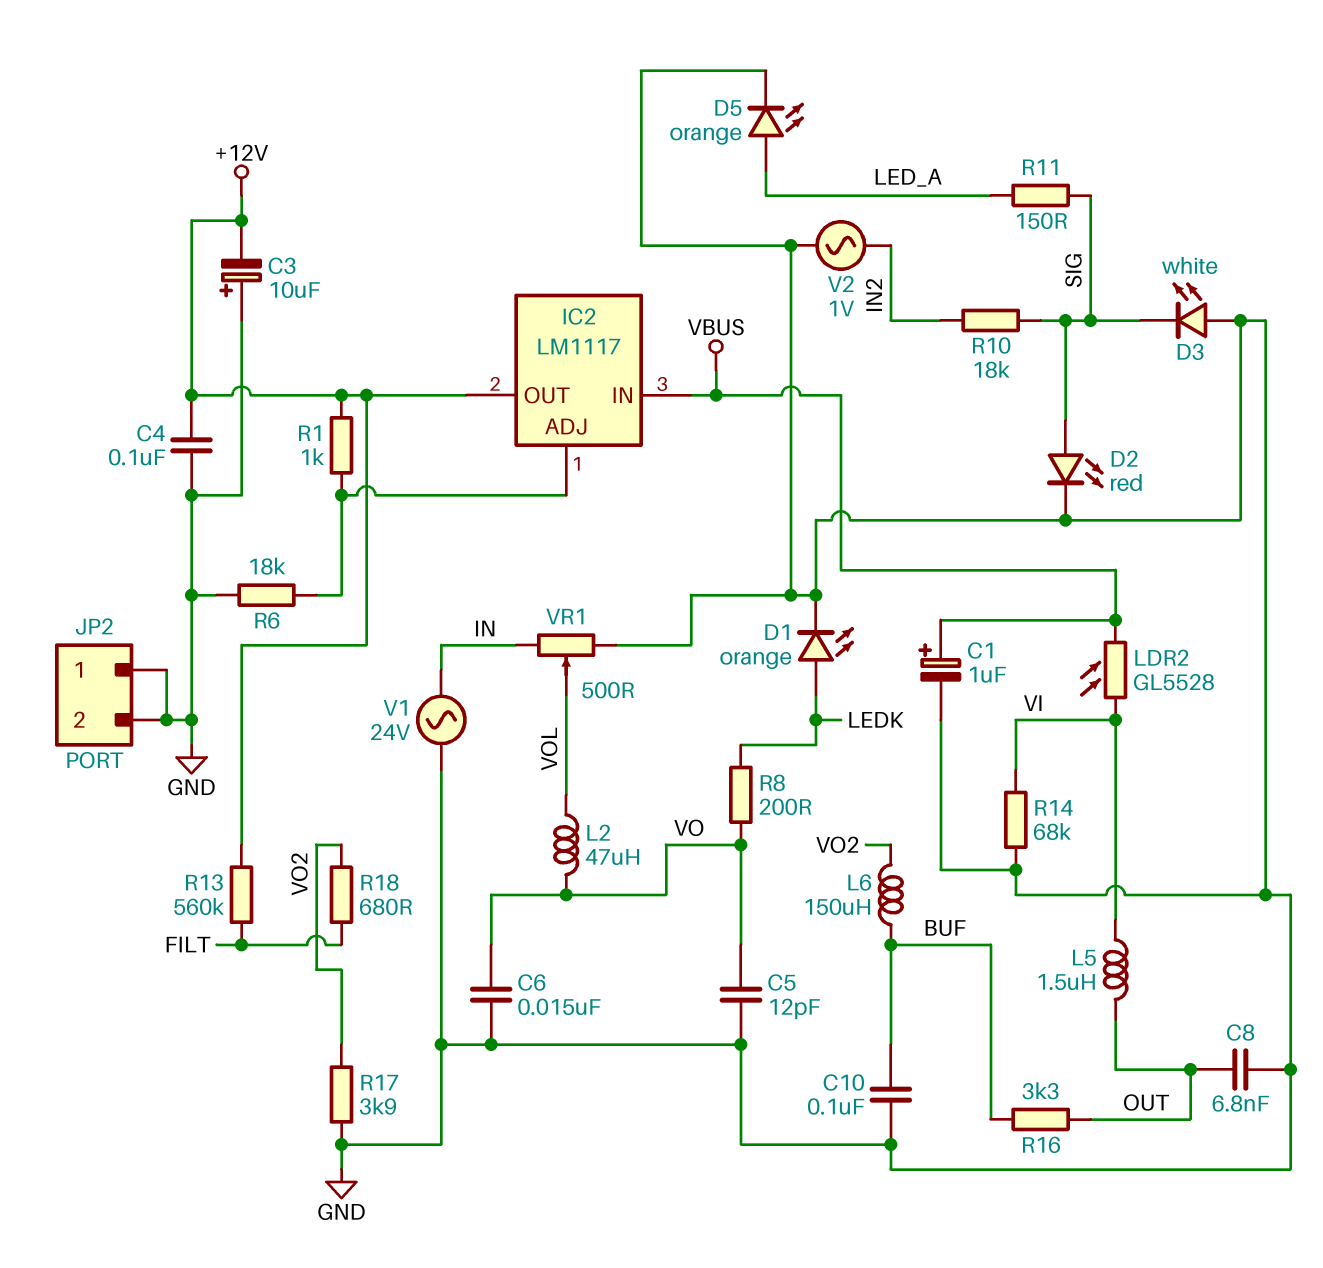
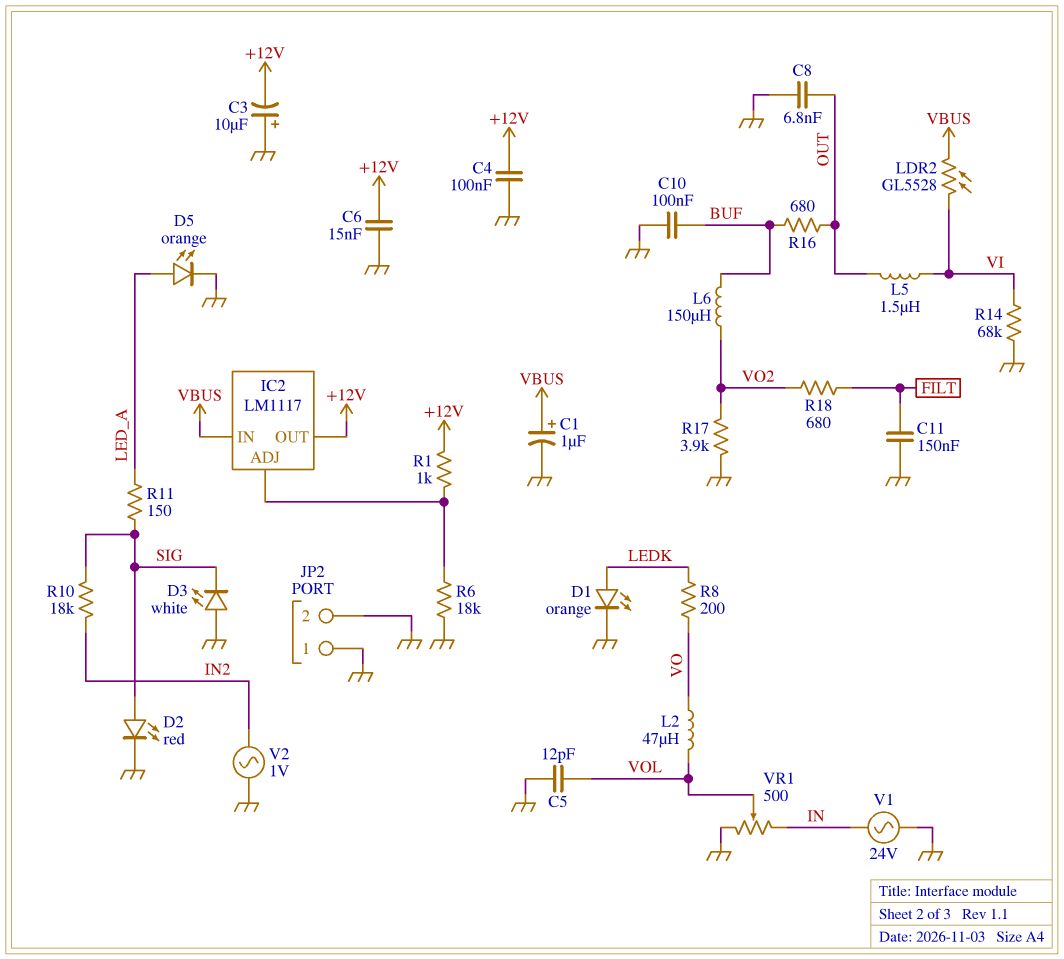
C5: 12pF (GND, VO) -> 12pF (GND, VOL)
C6: 15nF (GND, VO) -> 15nF (+12V, GND)
C11: none -> 150nF (FILT, GND)
R13: 560k (+12V, FILT) -> none
R16: 3.3k (BUF, OUT) -> 680 (BUF, OUT)

